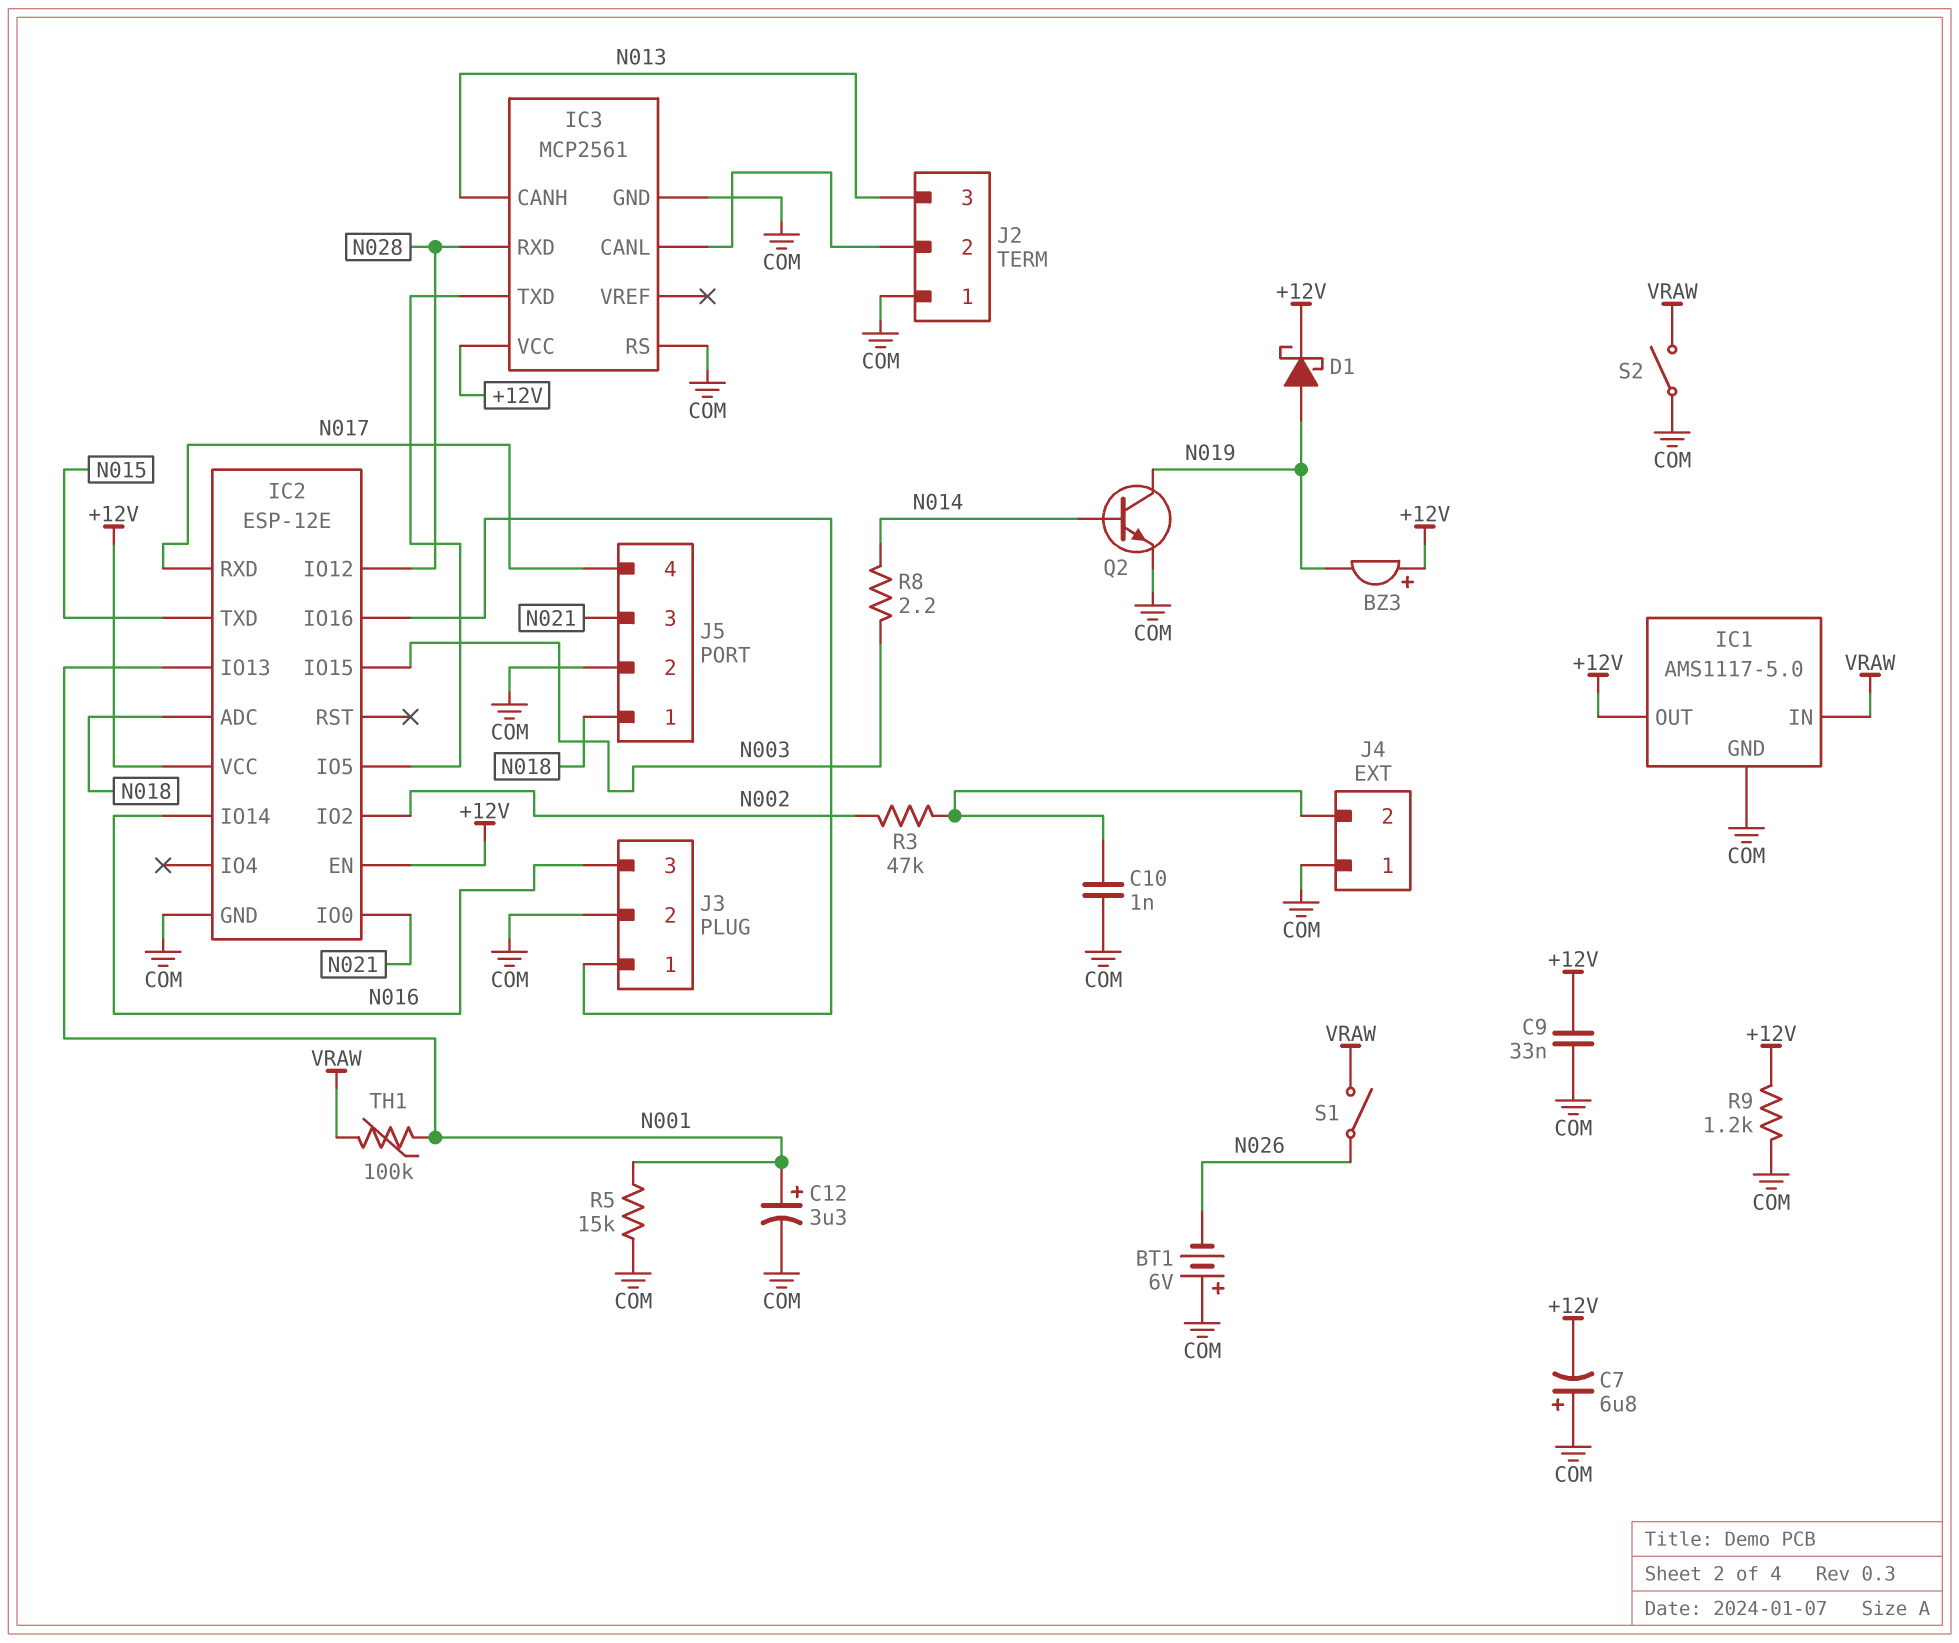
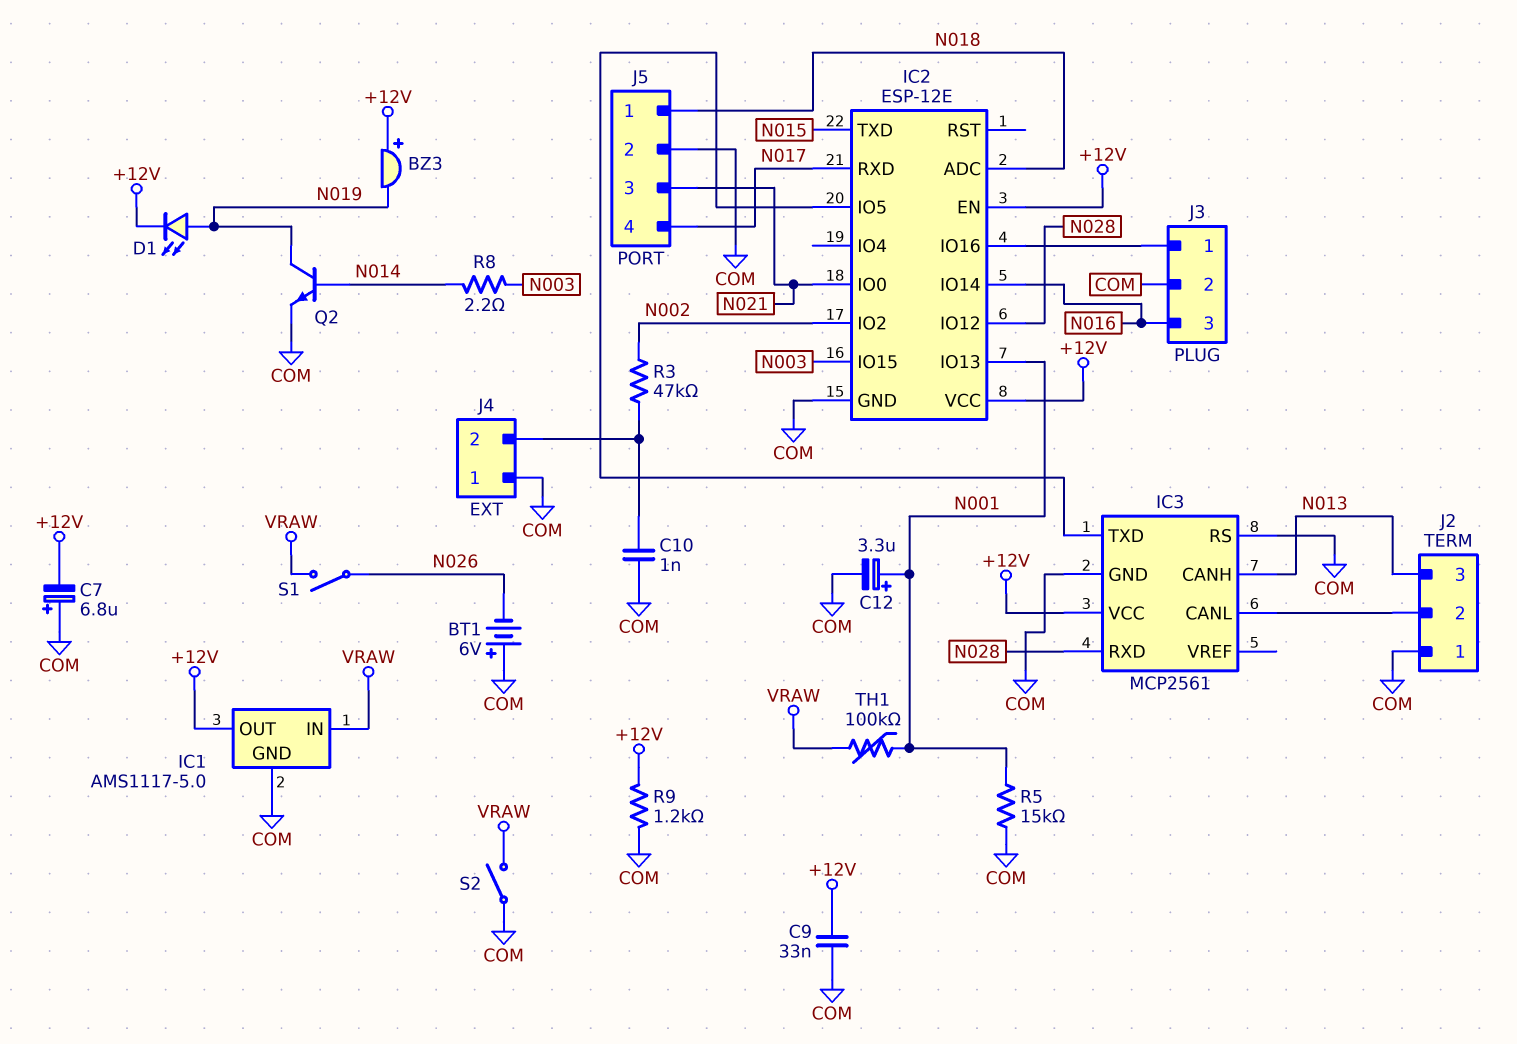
D1: schottky (A N019, K +12V) -> LED (A N019, K +12V)

